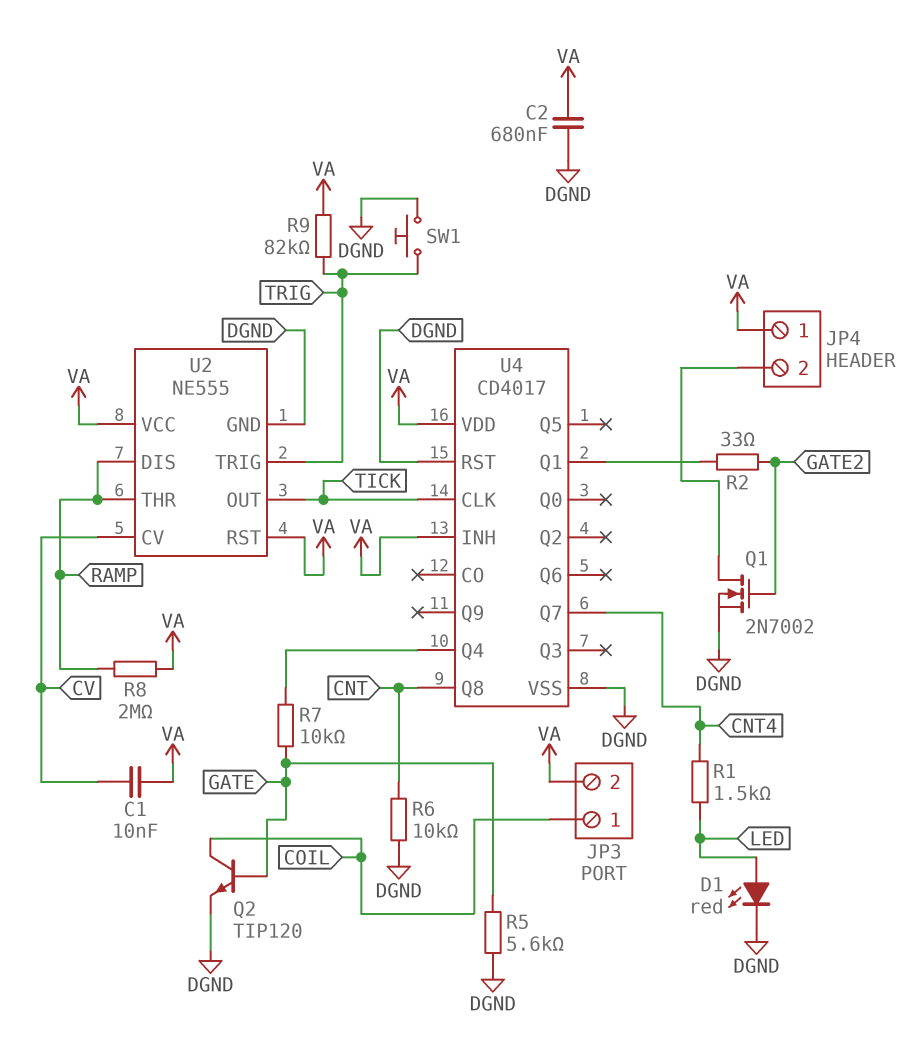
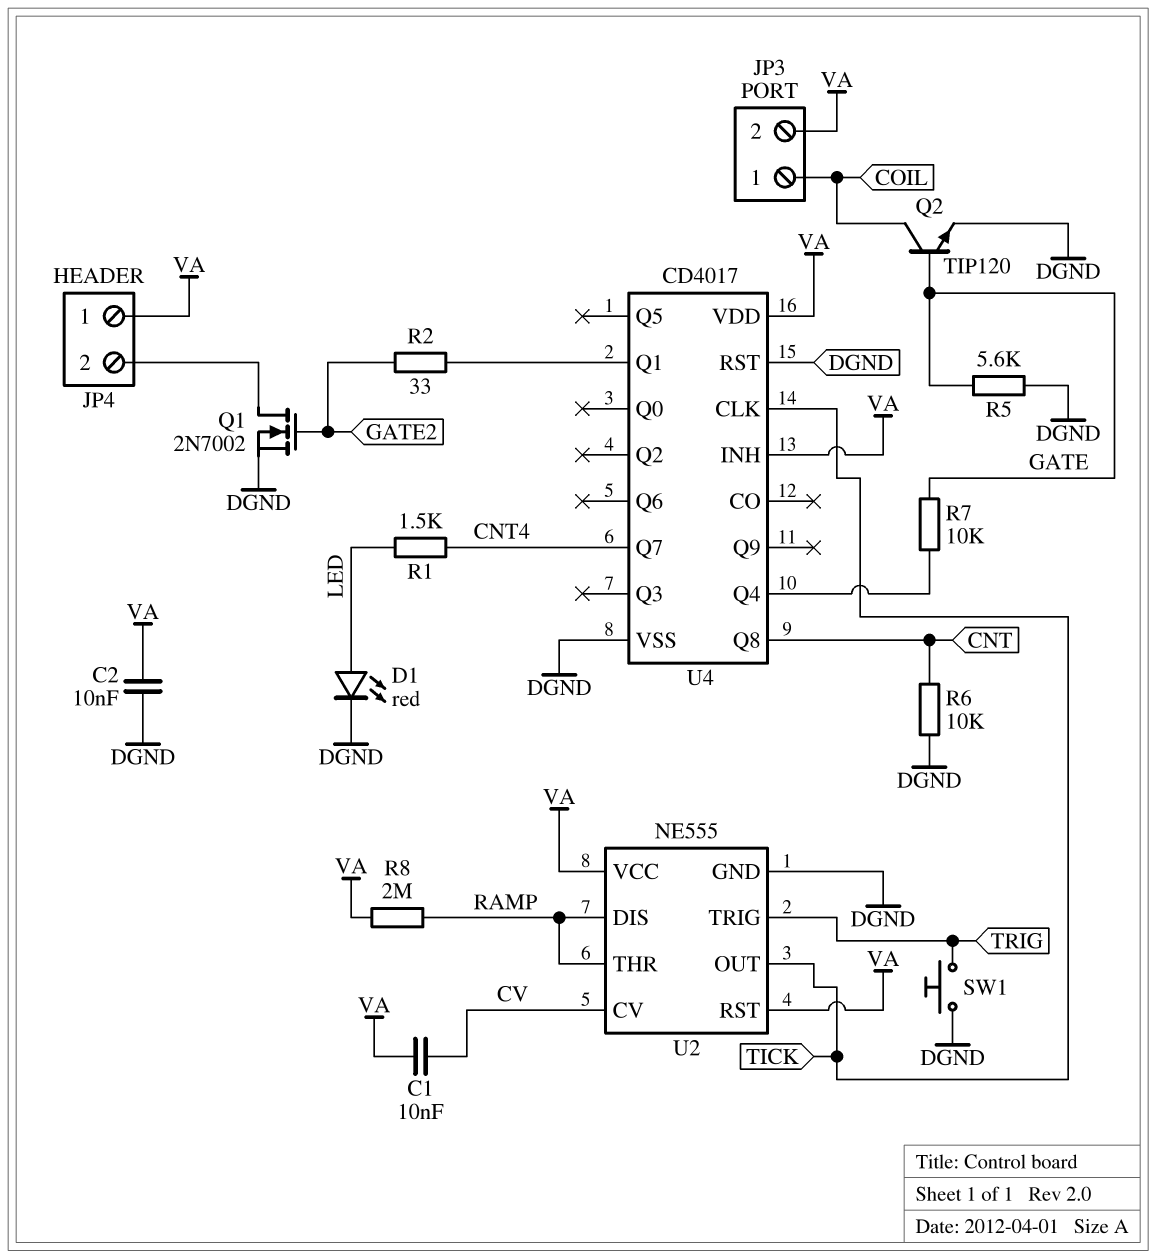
C2: 680nF (DGND, VA) -> 10nF (DGND, VA)
R9: 82k (TRIG, VA) -> none

